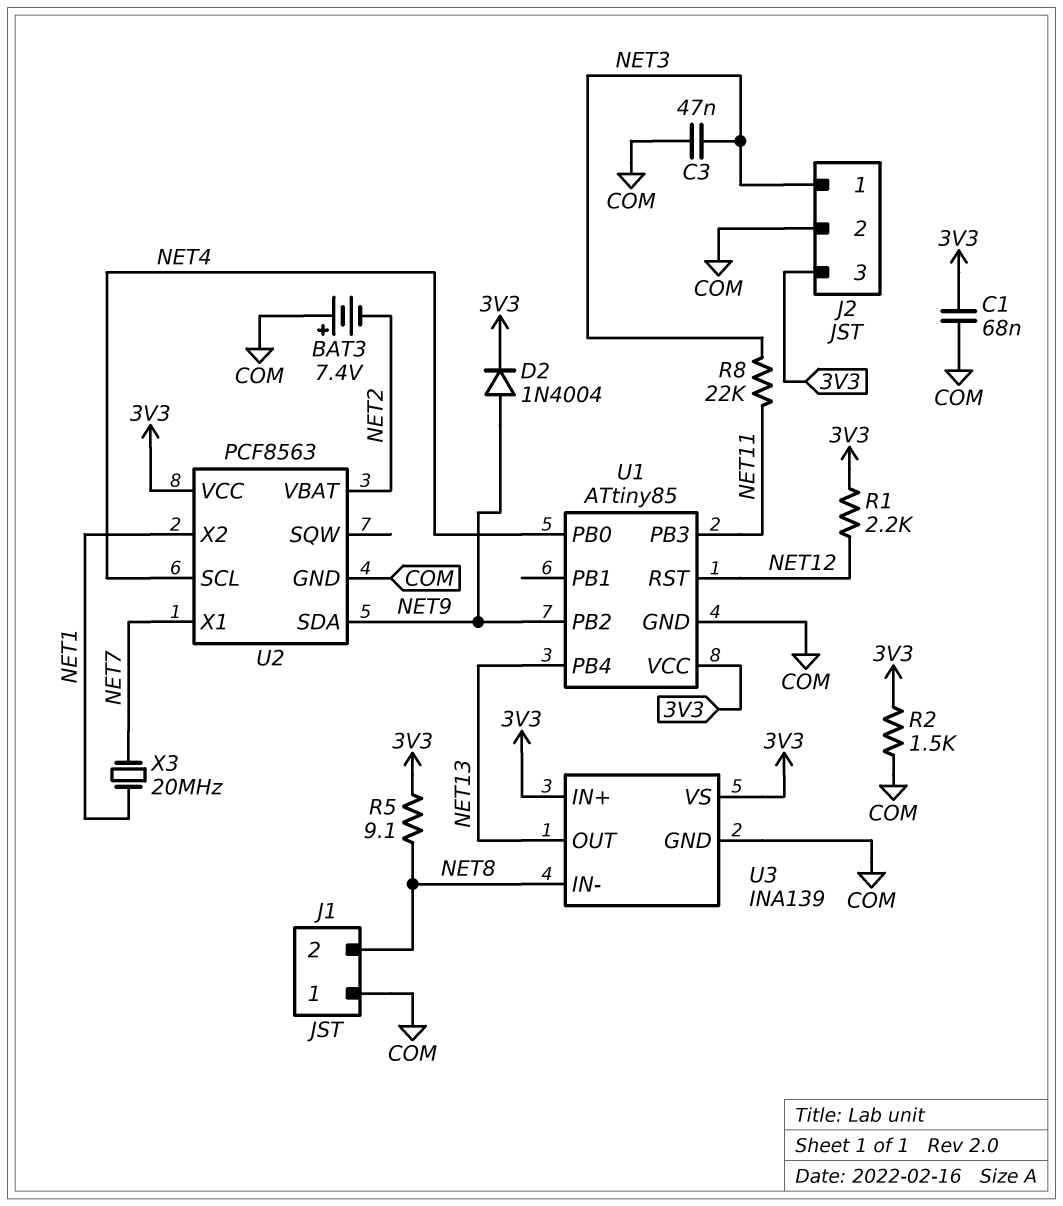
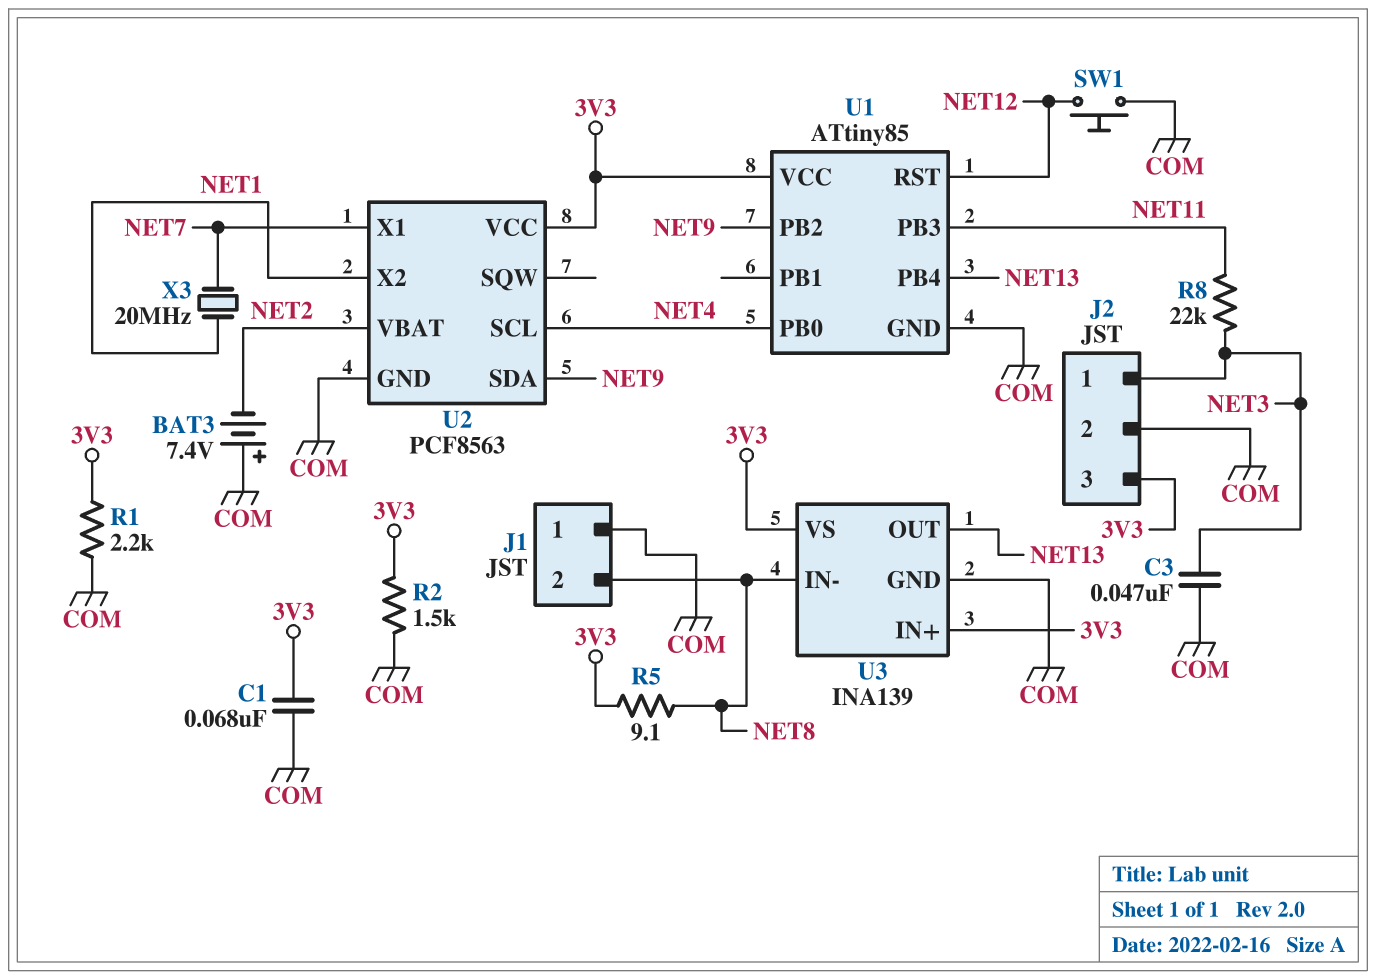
D2: diode 1N4004 (A NET9, K 3V3) -> none
R1: 2.2k (3V3, NET12) -> 2.2k (3V3, COM)
SW1: none -> button (COM, NET12)

